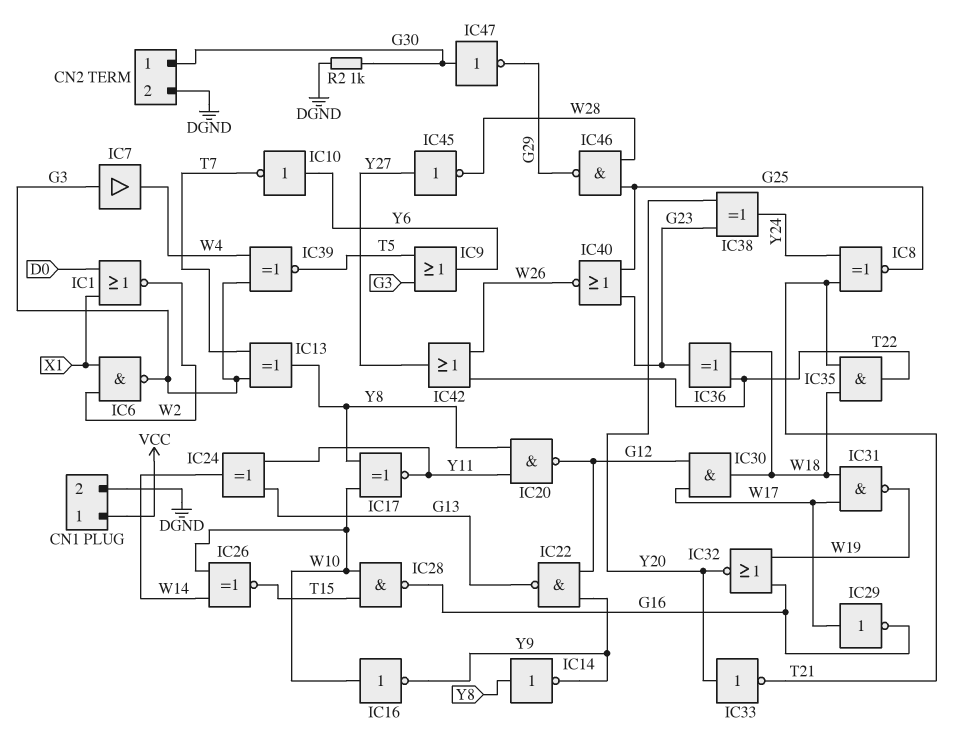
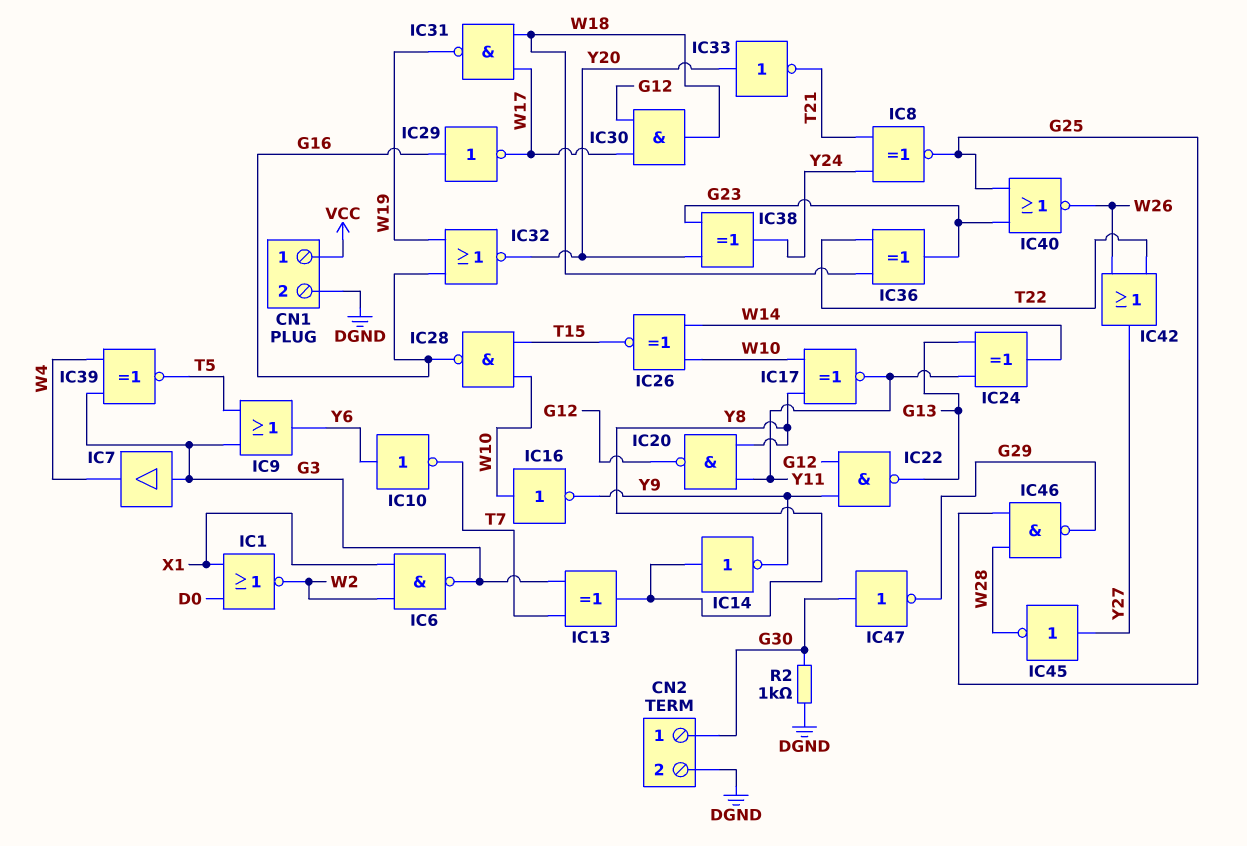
IC29: NOT (in W17, out G16) -> NOT (in G16, out W17)
IC35: AND (in T21, in W18, out T22) -> none

